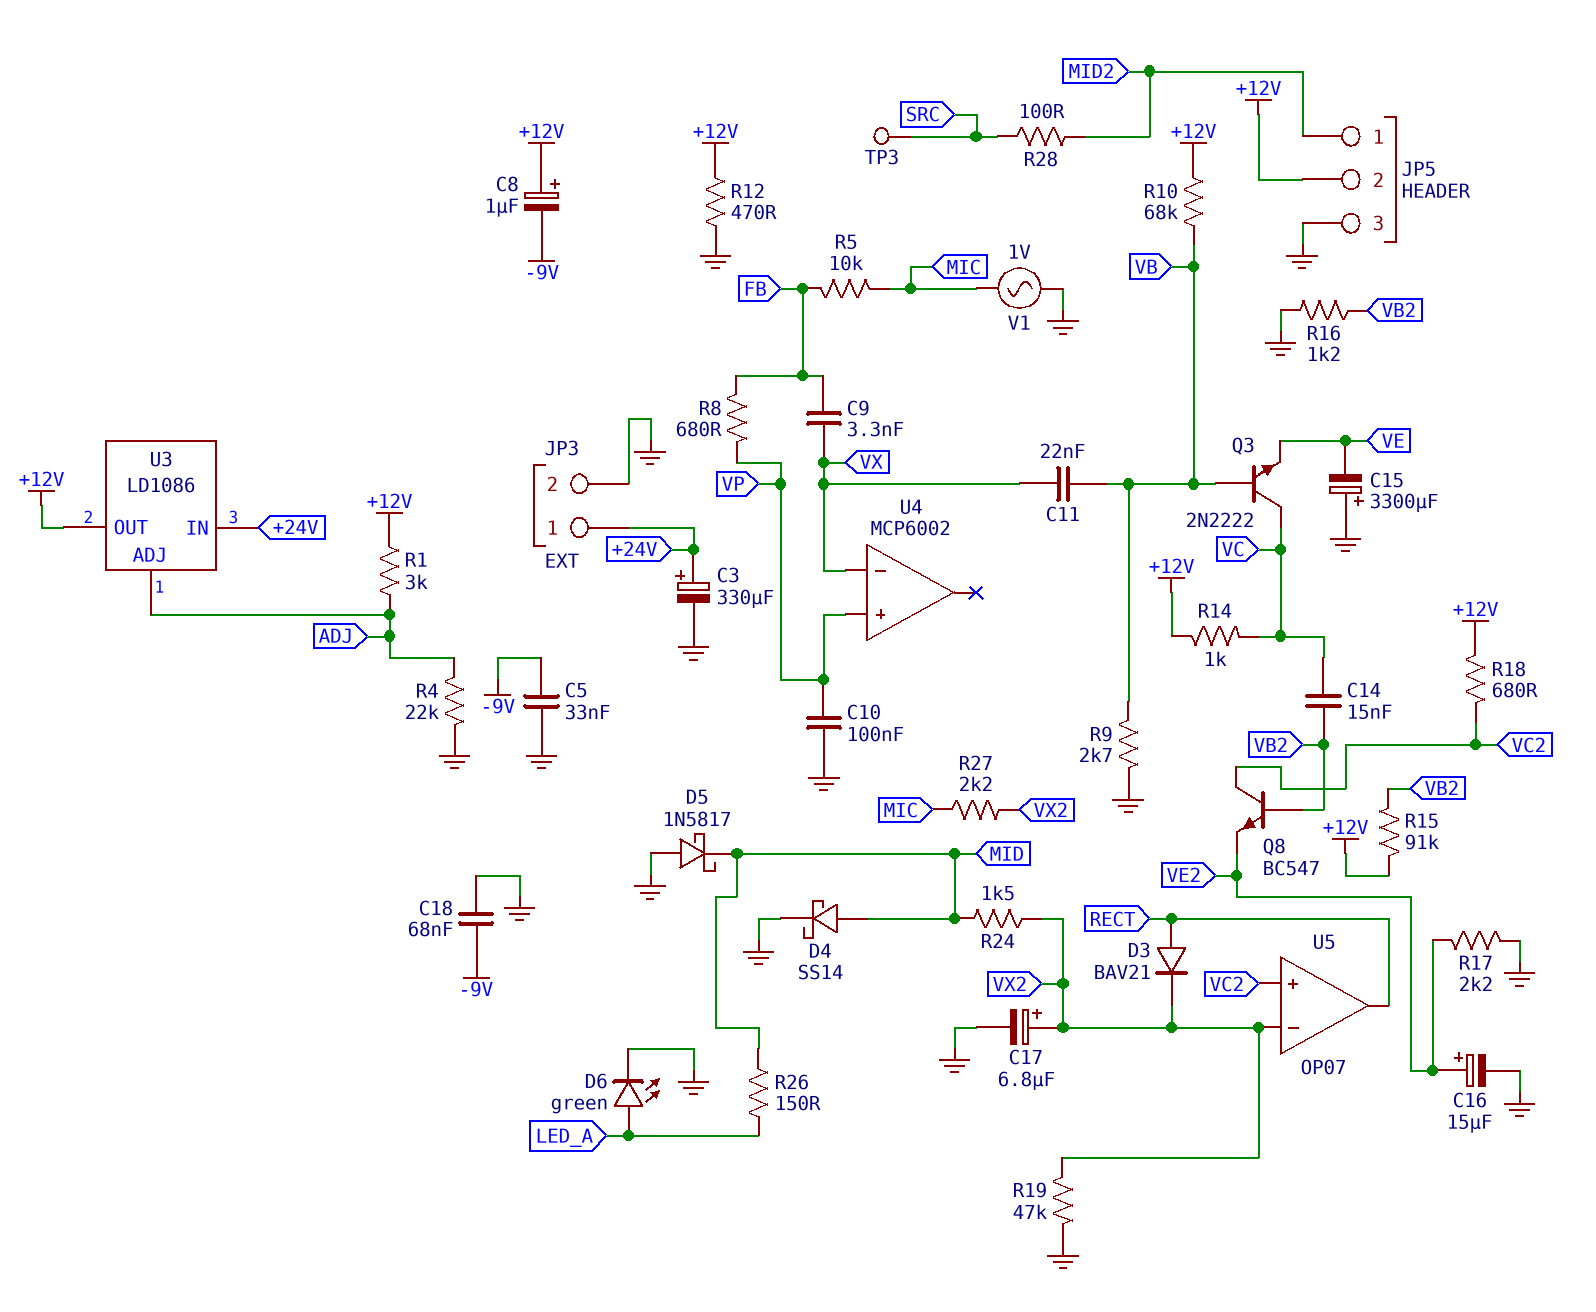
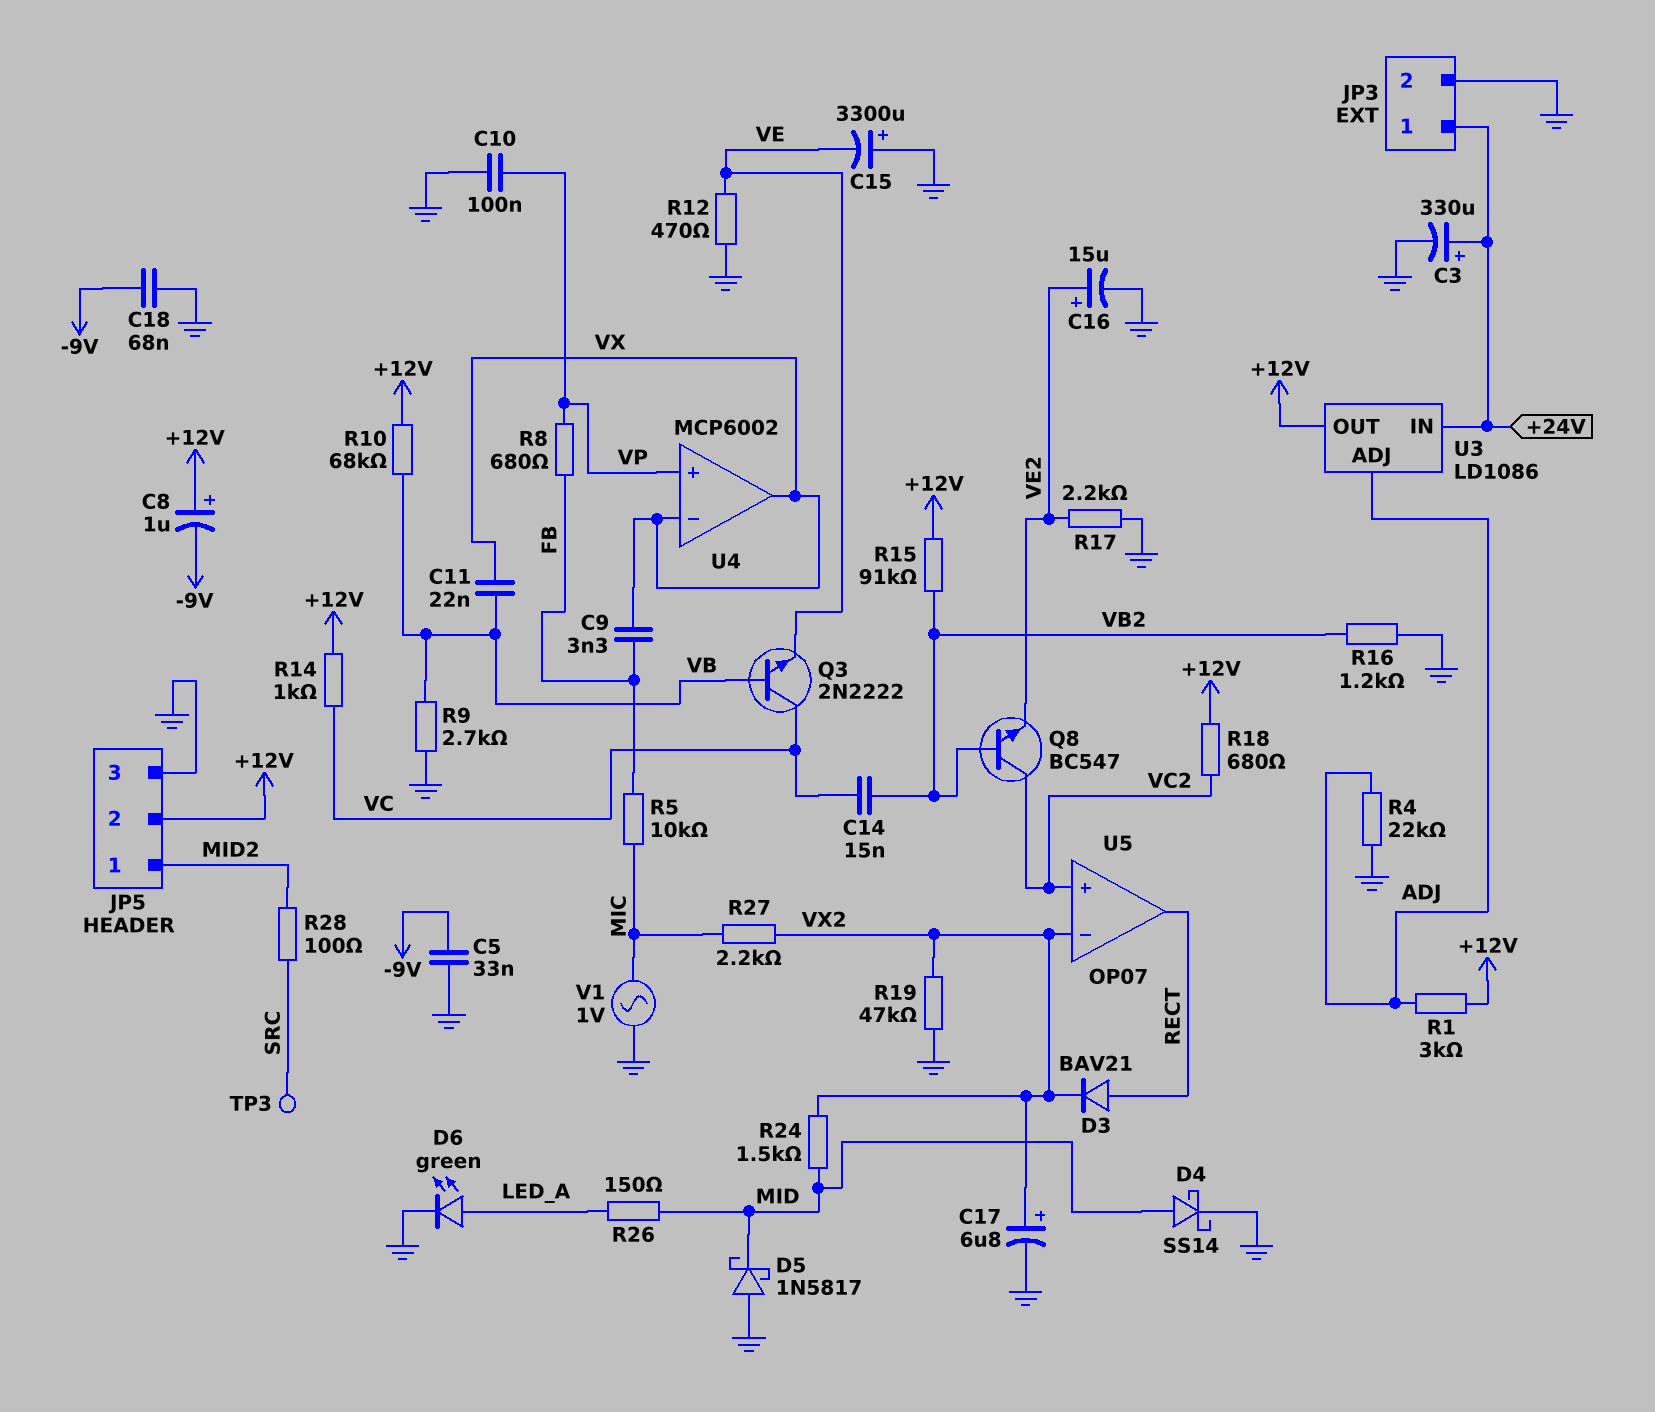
R12: 470 (+12V, GND) -> 470 (GND, VE)
U4 pin out: none -> VX

